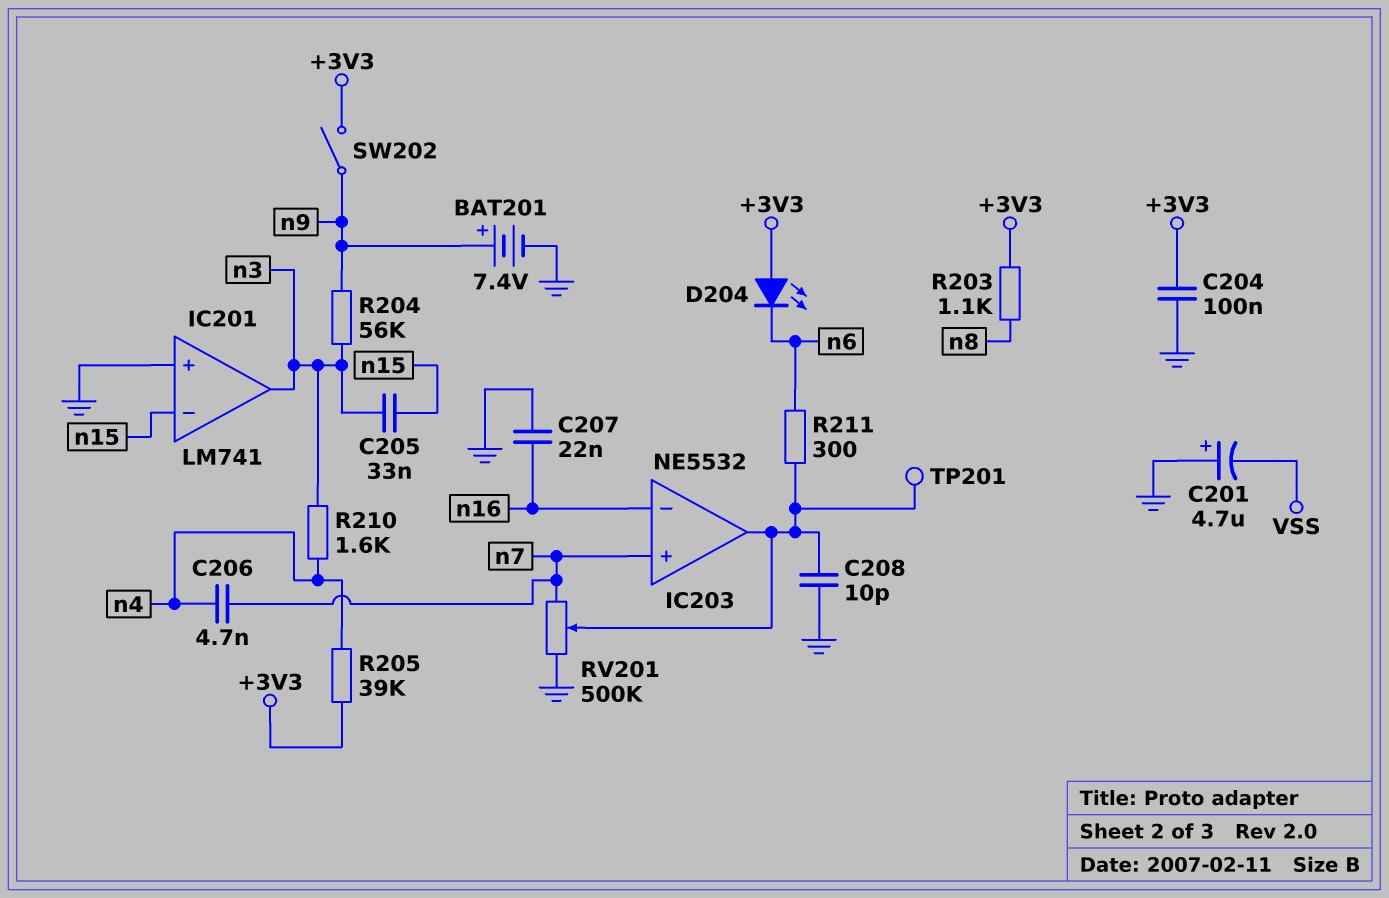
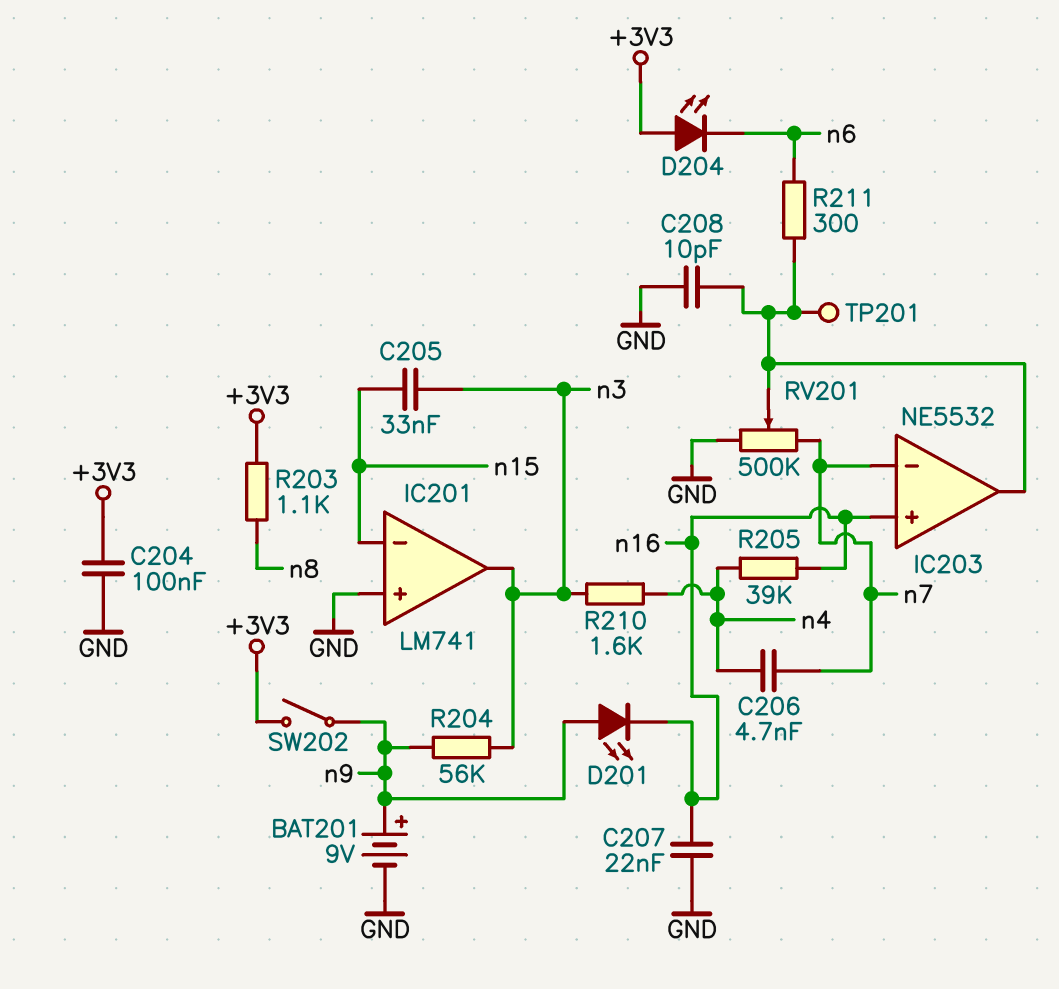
BAT201: 7.4V (plus n9, minus GND) -> 9V (plus n9, minus GND)
C201: 4.7uF (plus GND, minus VSS) -> none
D201: none -> LED (A n9, K n16)
IC203 pin in+: n7 -> n16
IC203 pin in-: n16 -> n7
R205: 39k (+3V3, n4) -> 39k (n4, n16)

